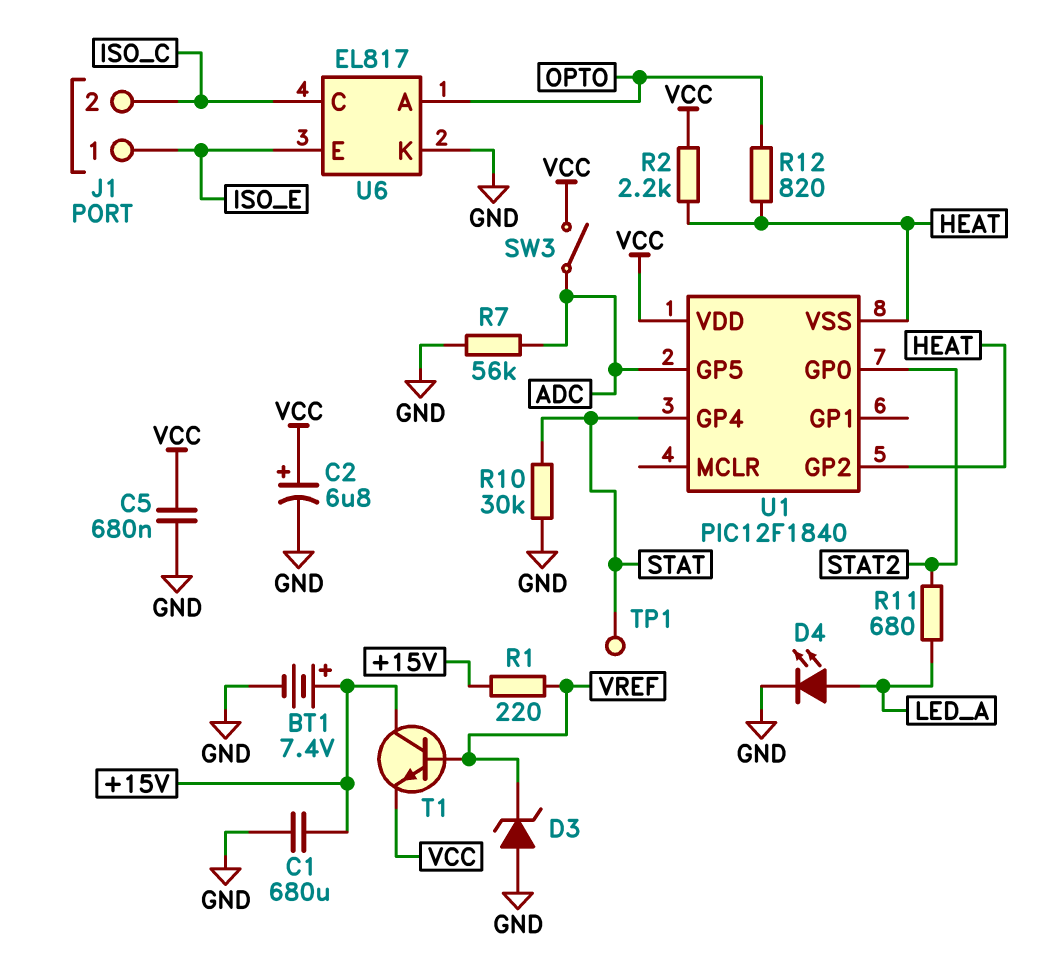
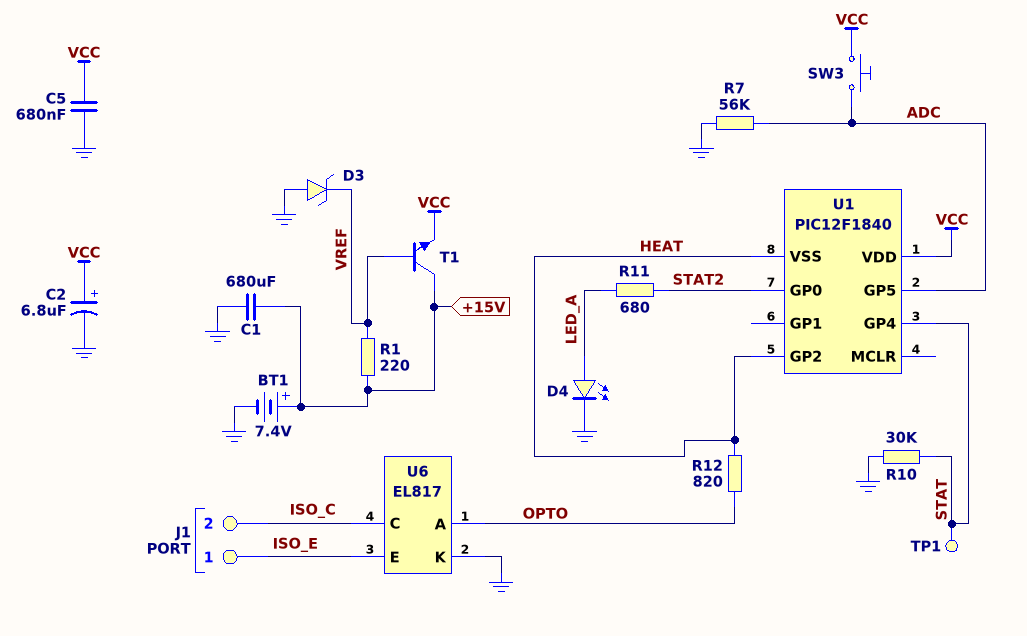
R2: 2.2k (HEAT, VCC) -> none
SW3: switch (ADC, VCC) -> button (ADC, VCC)

